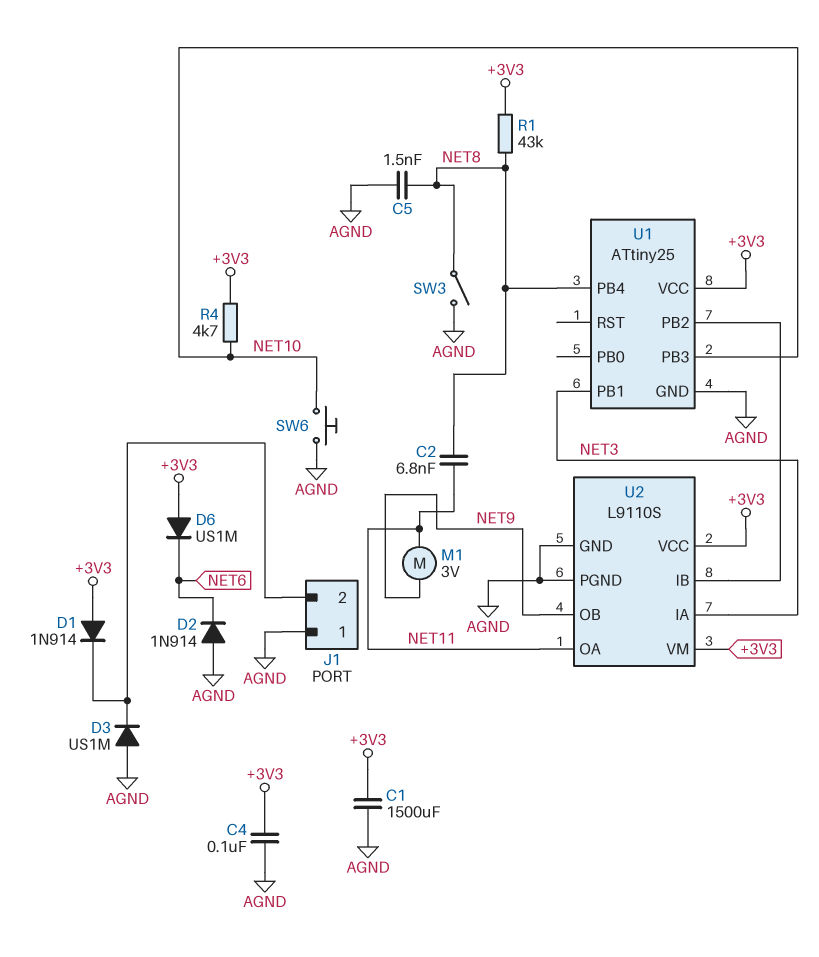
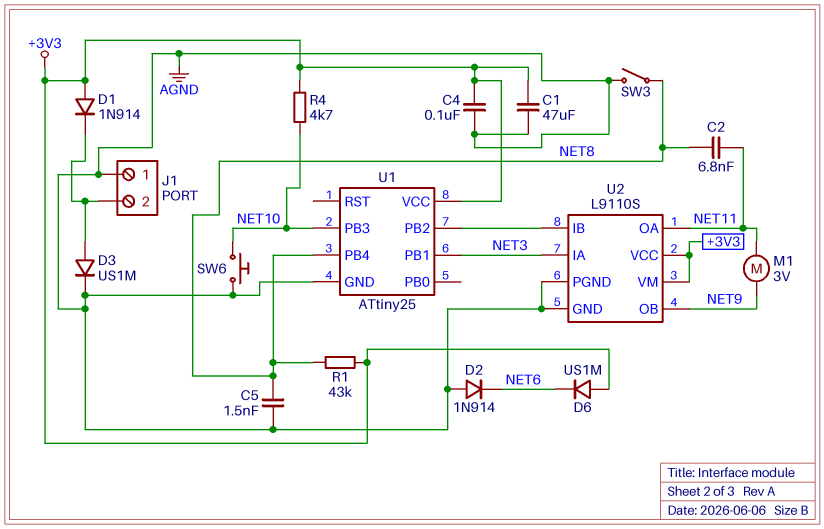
C1: 1500uF (+3V3, AGND) -> 47uF (+3V3, AGND)
D3: diode US1M (A AGND, K J1/2) -> diode US1M (A J1/2, K AGND)

